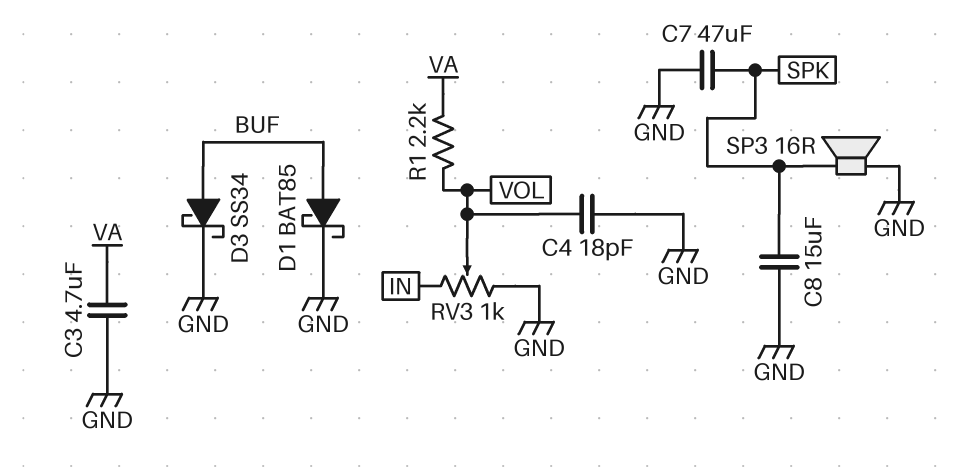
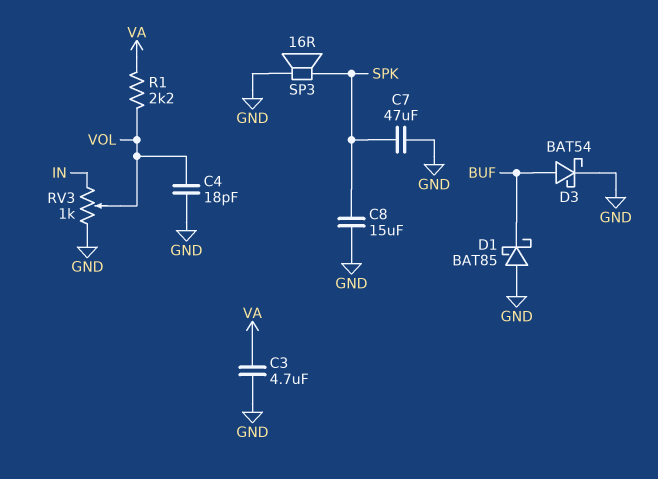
D1: schottky BAT85 (A BUF, K GND) -> schottky BAT85 (A GND, K BUF)
D3: schottky SS34 (A BUF, K GND) -> schottky BAT54 (A BUF, K GND)

